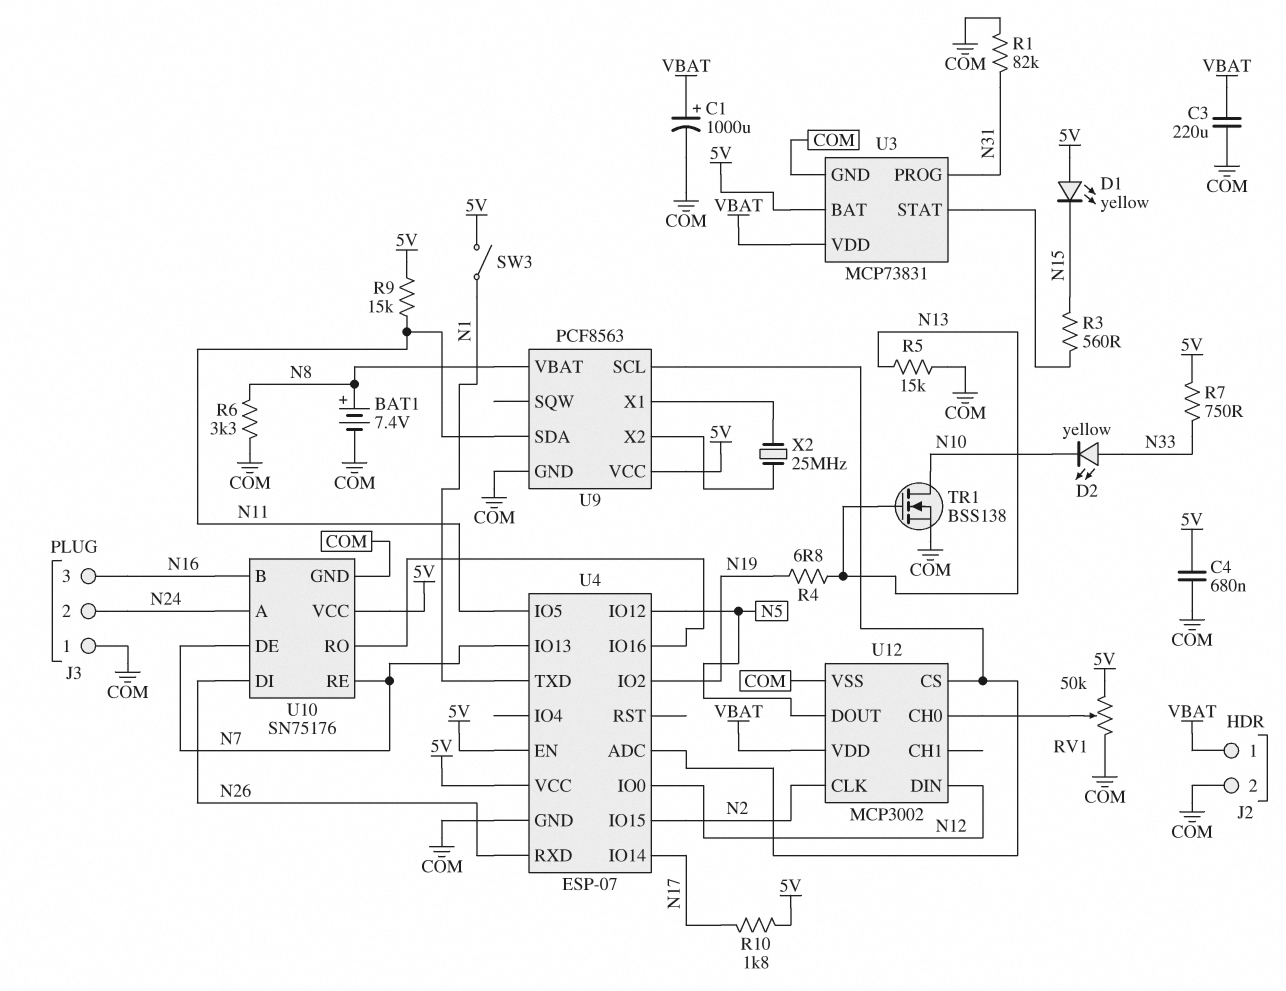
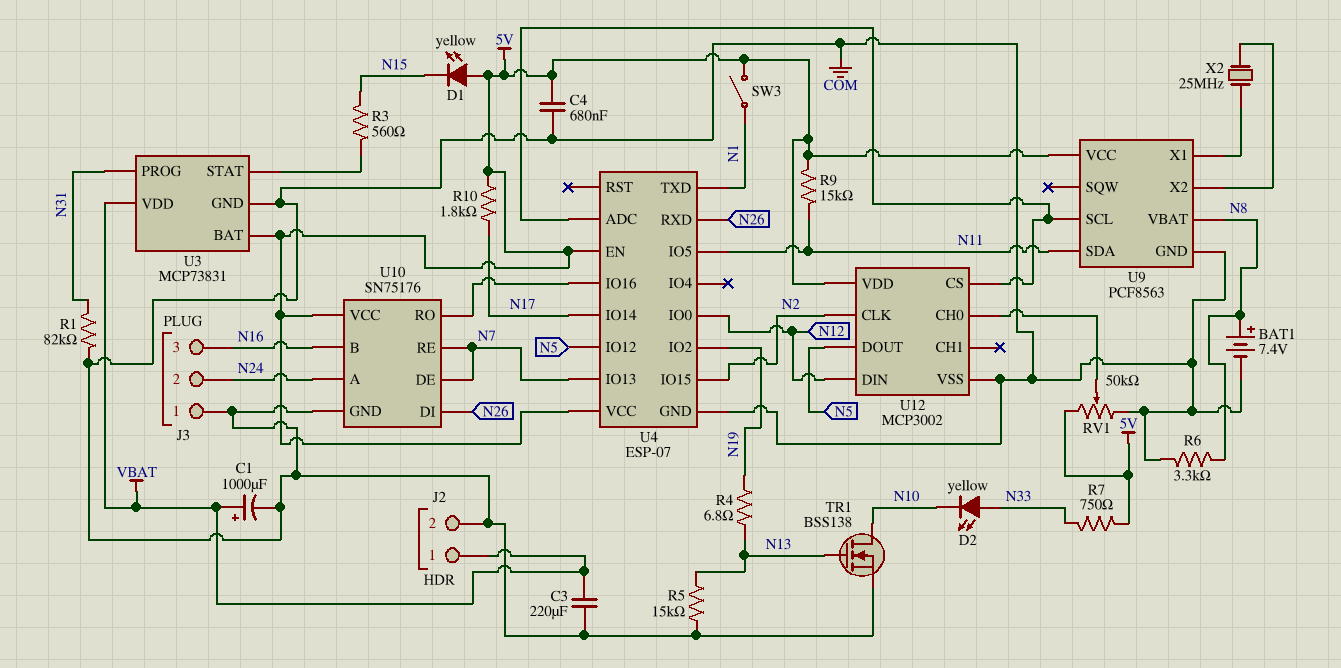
U12 pin VDD: VBAT -> 5V

